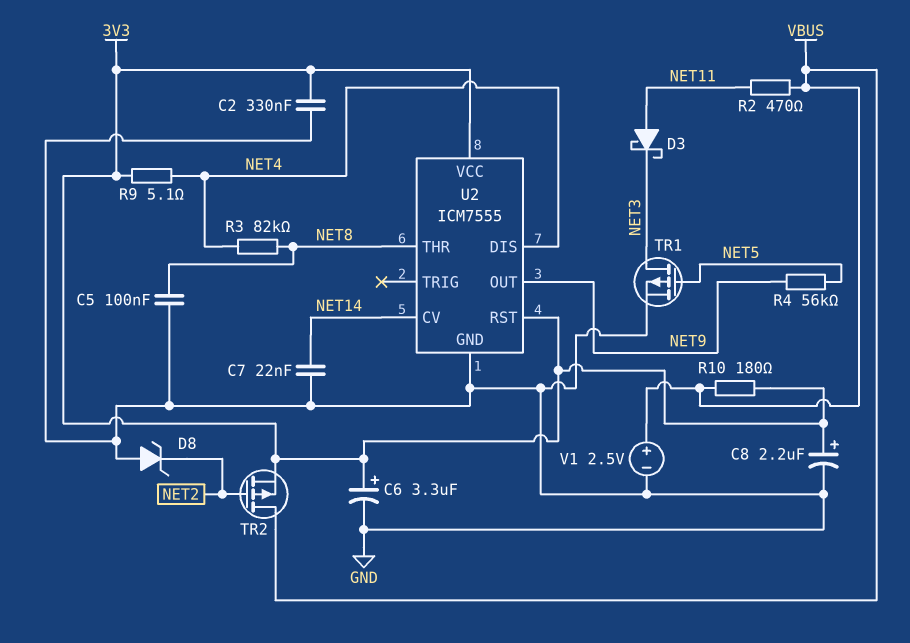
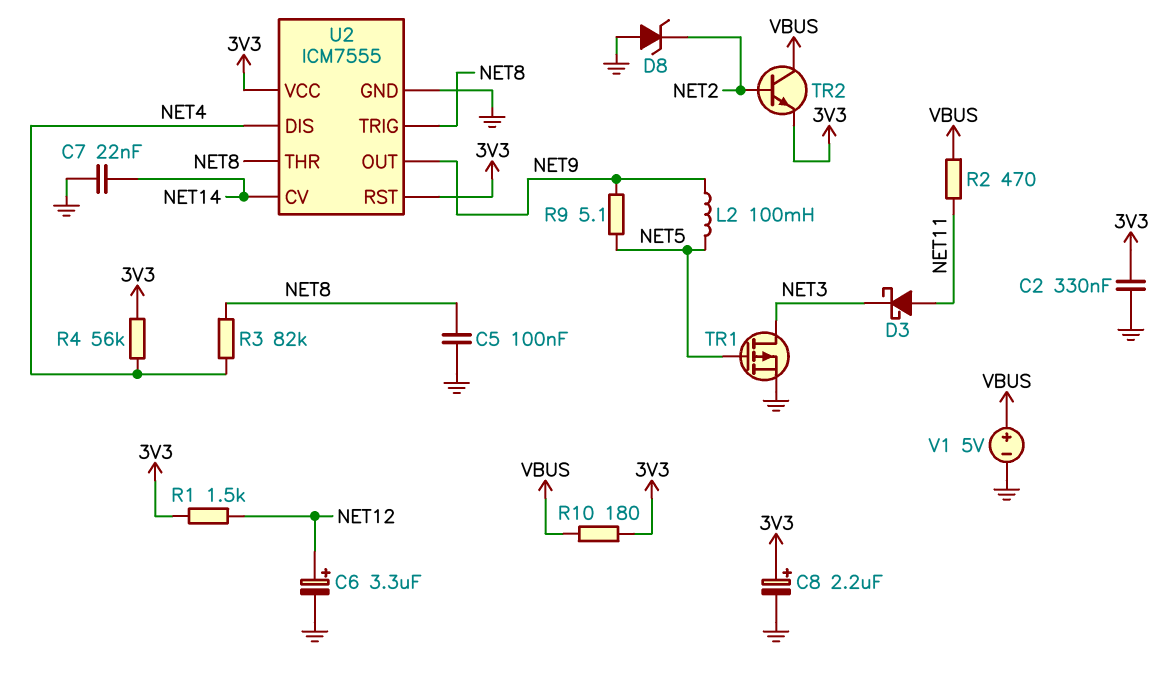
C6: 3.3uF (plus 3V3, minus GND) -> 3.3uF (plus NET12, minus GND)
L2: none -> 100mH (NET5, NET9)
R1: none -> 1.5k (3V3, NET12)
R4: 56k (NET5, NET9) -> 56k (3V3, NET4)
R9: 5.1 (3V3, NET4) -> 5.1 (NET5, NET9)
TR2: PMOS (G NET2, D VBUS, S 3V3) -> NPN (B NET2, C VBUS, E 3V3)
U2 pin TRIG: none -> NET8
V1: 2.5V (plus VBUS, minus GND) -> 5V (plus VBUS, minus GND)

